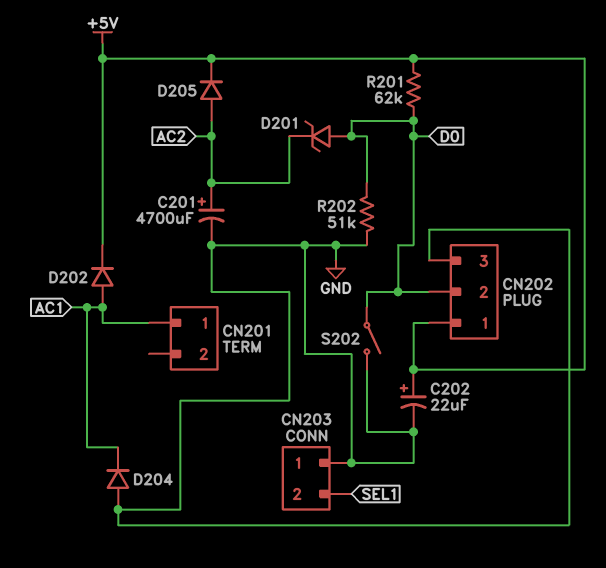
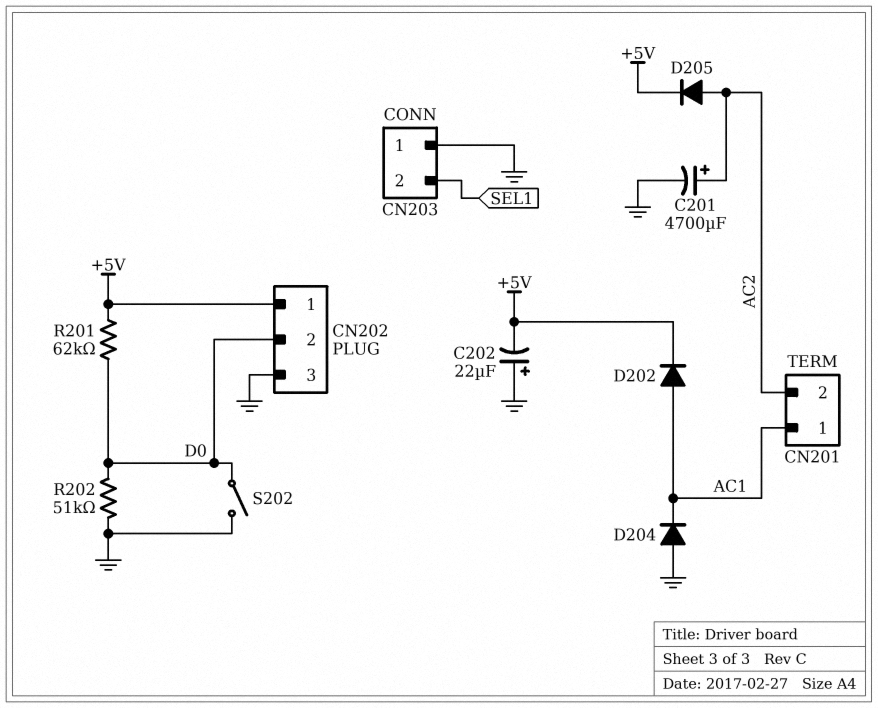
C202: 22uF (plus +5V, minus GND) -> 22uF (plus GND, minus +5V)
CN201 pin 2: none -> AC2
D201: zener (A D0, K AC2) -> none

